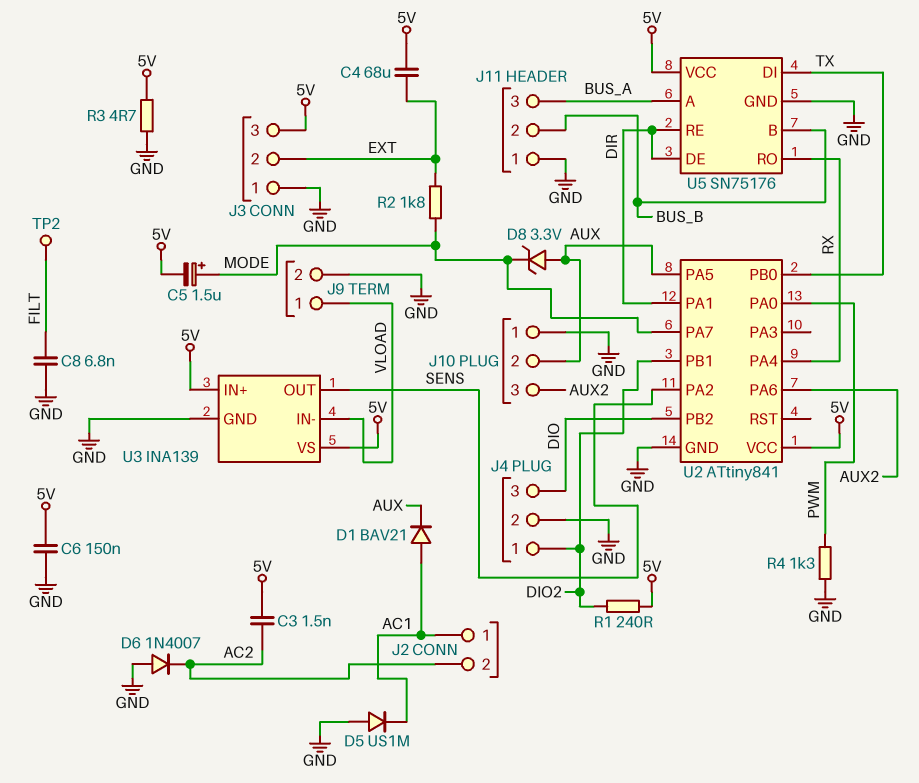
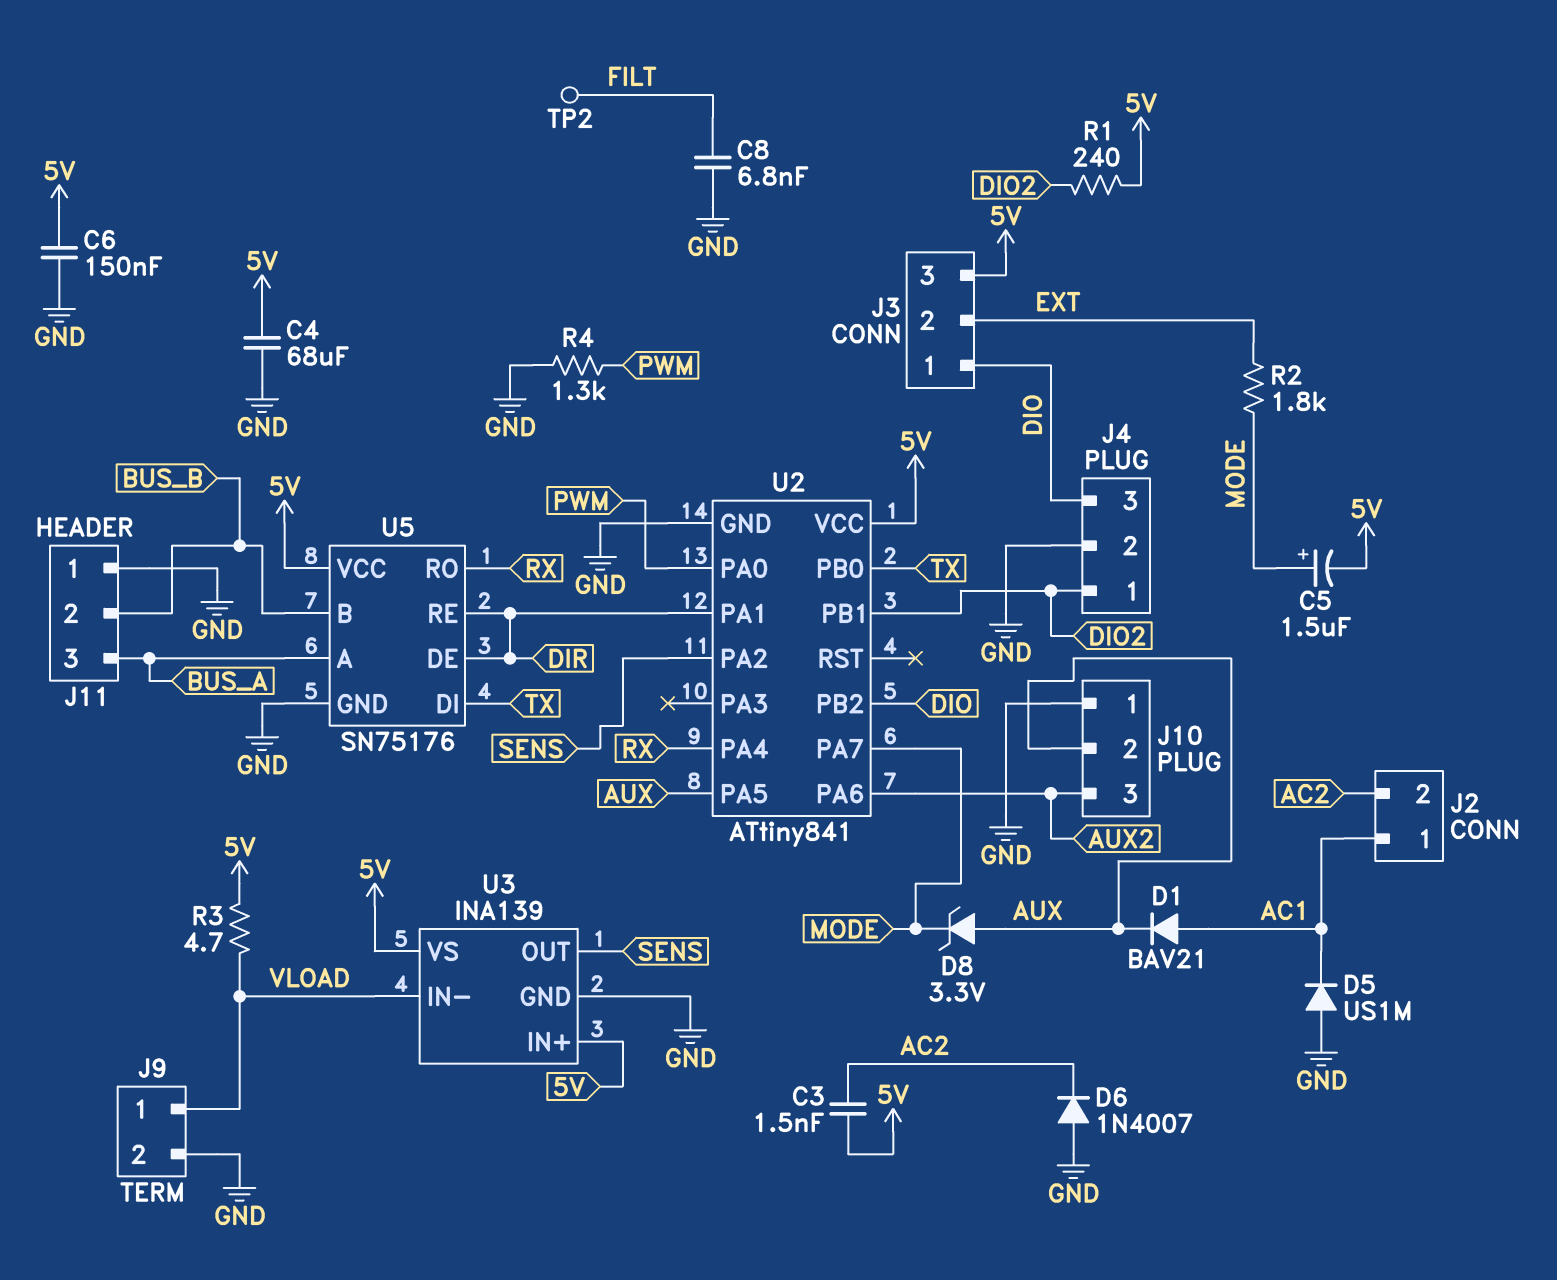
C4: 68uF (5V, EXT) -> 68uF (5V, GND)
J3 pin 1: GND -> DIO
R3: 4.7 (5V, GND) -> 4.7 (5V, VLOAD)

